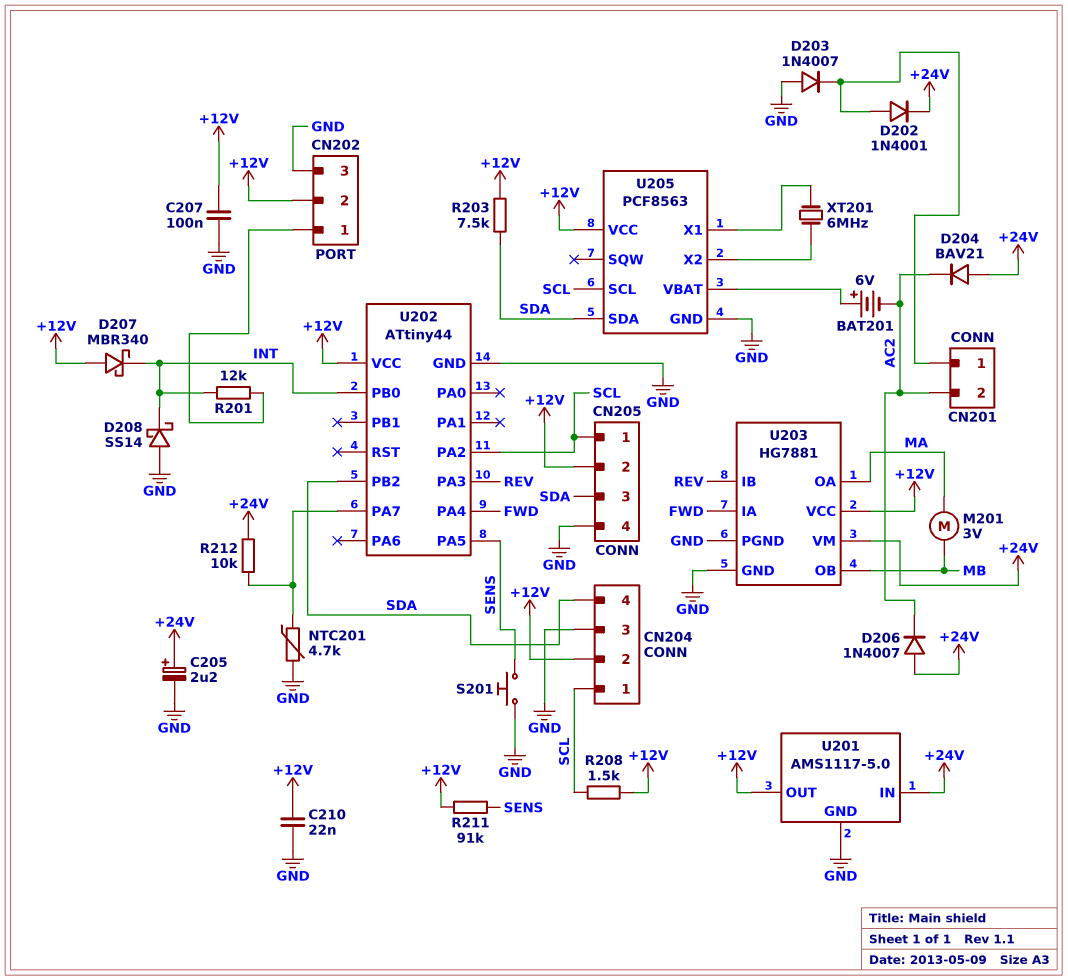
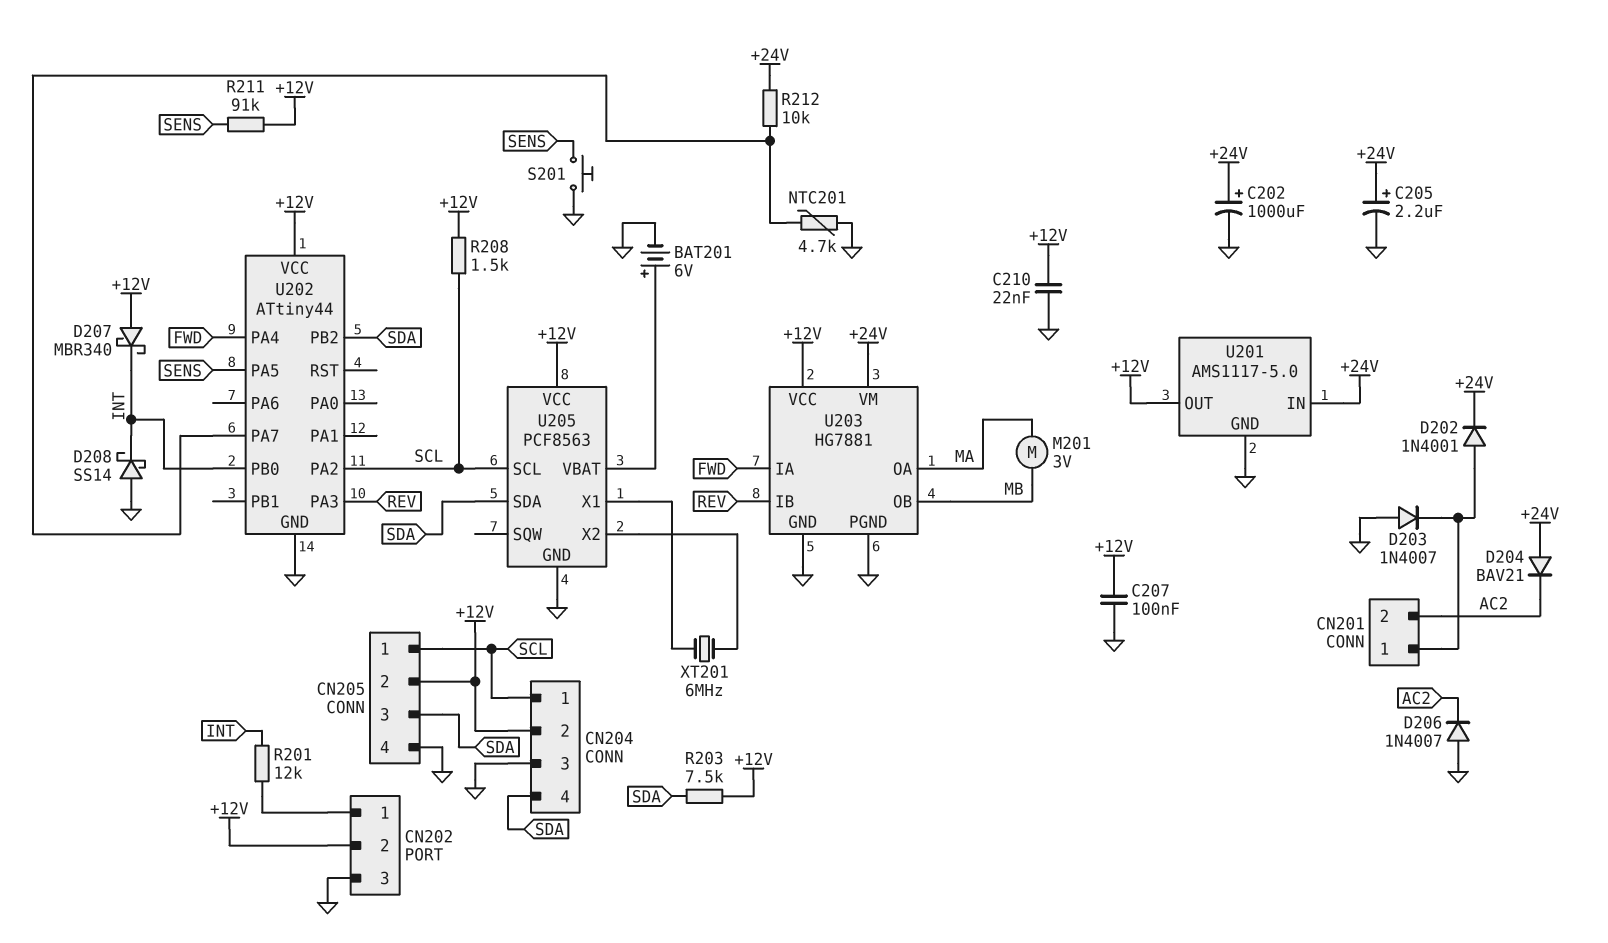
BAT201: 6V (plus U205/VBAT, minus AC2) -> 6V (plus U205/VBAT, minus GND)
C202: none -> 1000uF (plus +24V, minus GND)
D206: diode 1N4007 (A +24V, K AC2) -> diode 1N4007 (A GND, K AC2)

